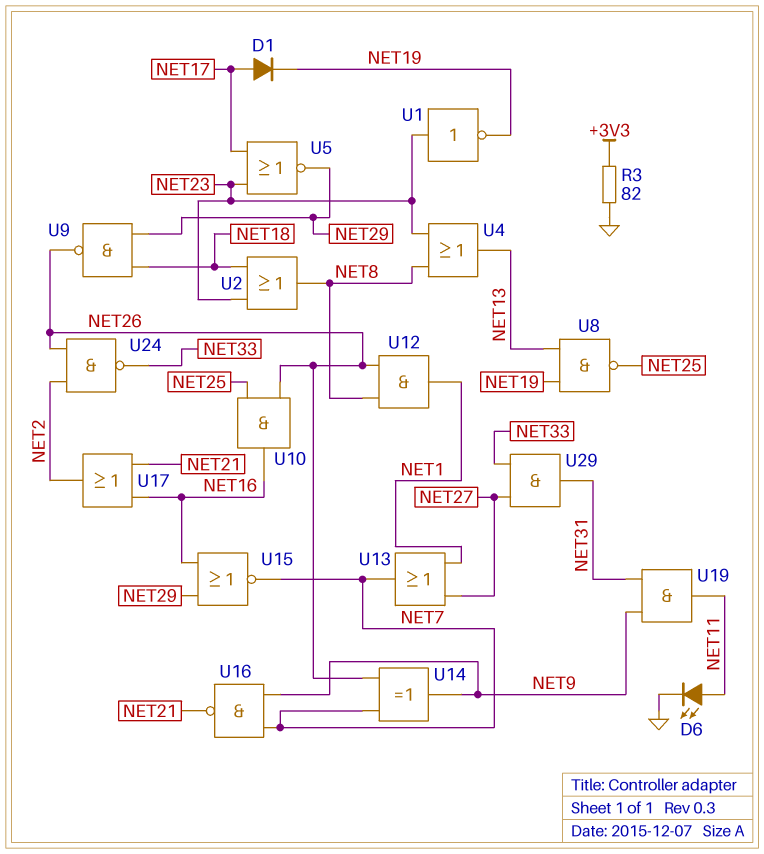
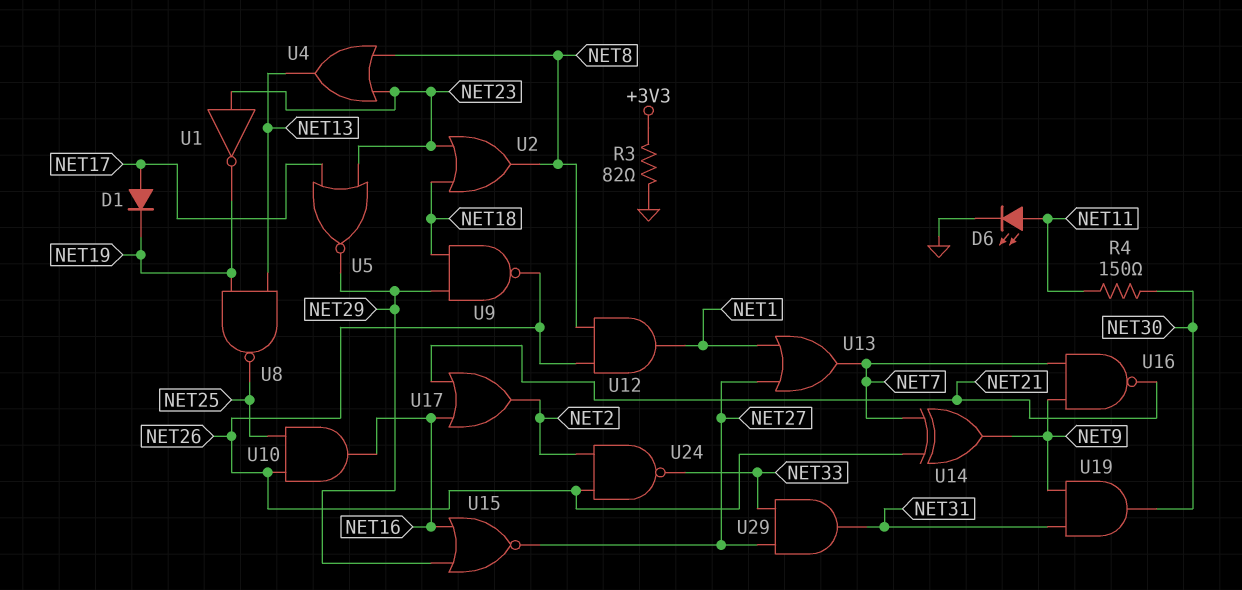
R4: none -> 150 (NET11, NET30)
U15: NOR (in NET16, in NET29, out NET7) -> NOR (in NET16, in NET29, out NET27)
U19: AND (in NET9, in NET31, out NET11) -> AND (in NET9, in NET31, out NET30)

